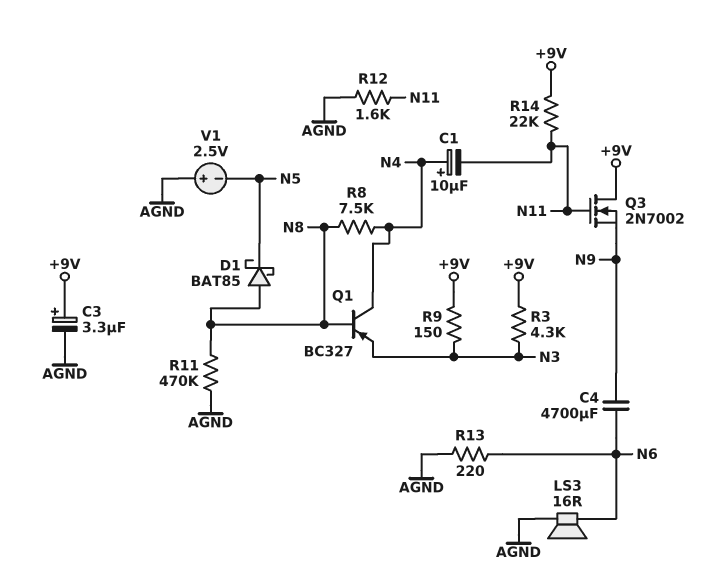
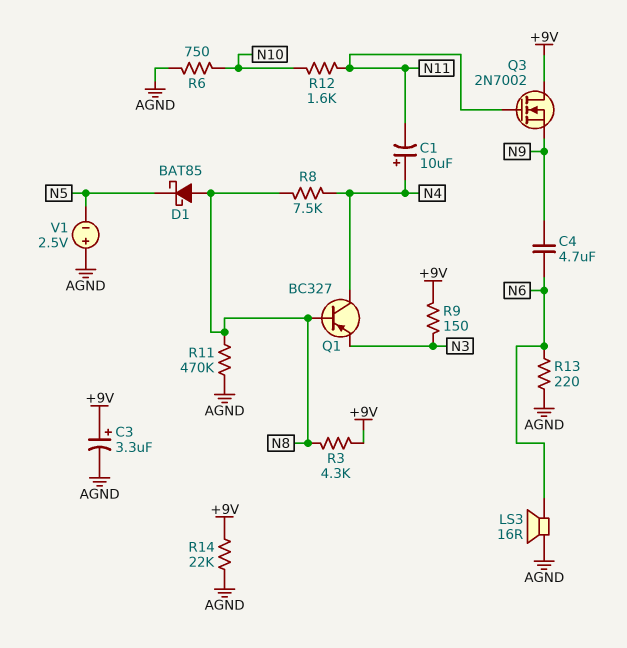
C4: 4700uF (N6, N9) -> 4.7uF (N6, N9)
R3: 4.3k (+9V, N3) -> 4.3k (+9V, N8)
R6: none -> 750 (AGND, N10)
R12: 1.6k (AGND, N11) -> 1.6k (N10, N11)
R14: 22k (+9V, N11) -> 22k (+9V, AGND)

